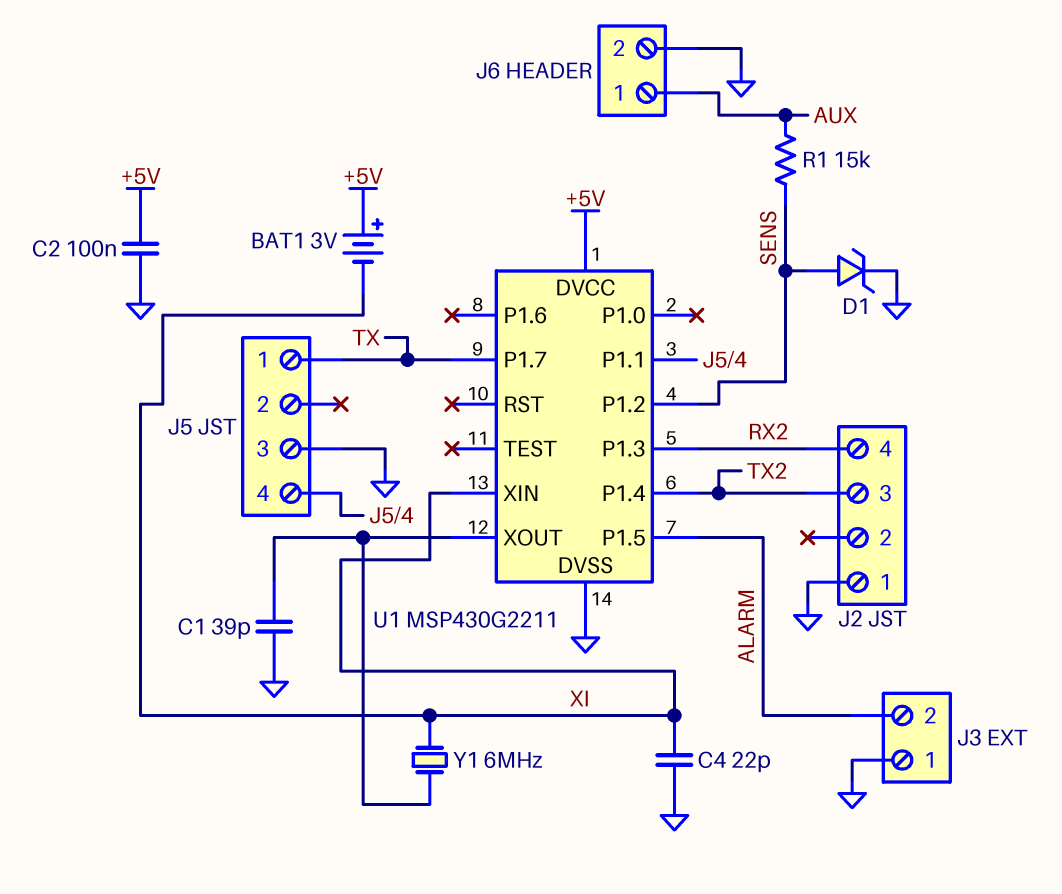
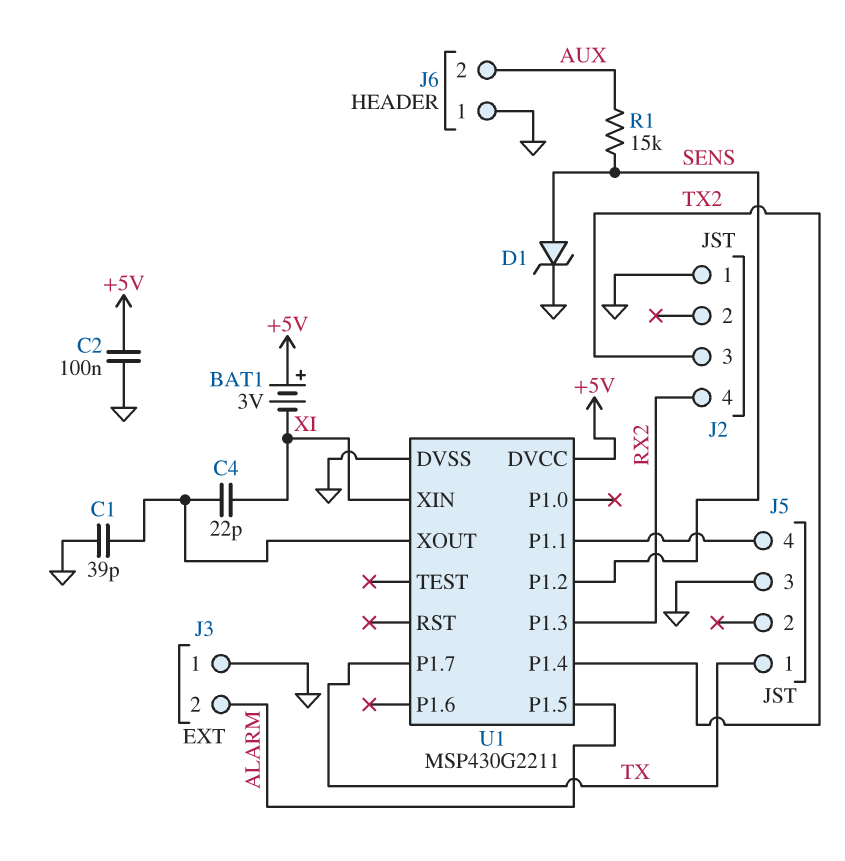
C4: 22pF (GND, XI) -> 22pF (U1/XOUT, XI)
J6 pin 1: AUX -> GND
J6 pin 2: GND -> AUX
Y1: 6MHz (U1/XOUT, XI) -> none

